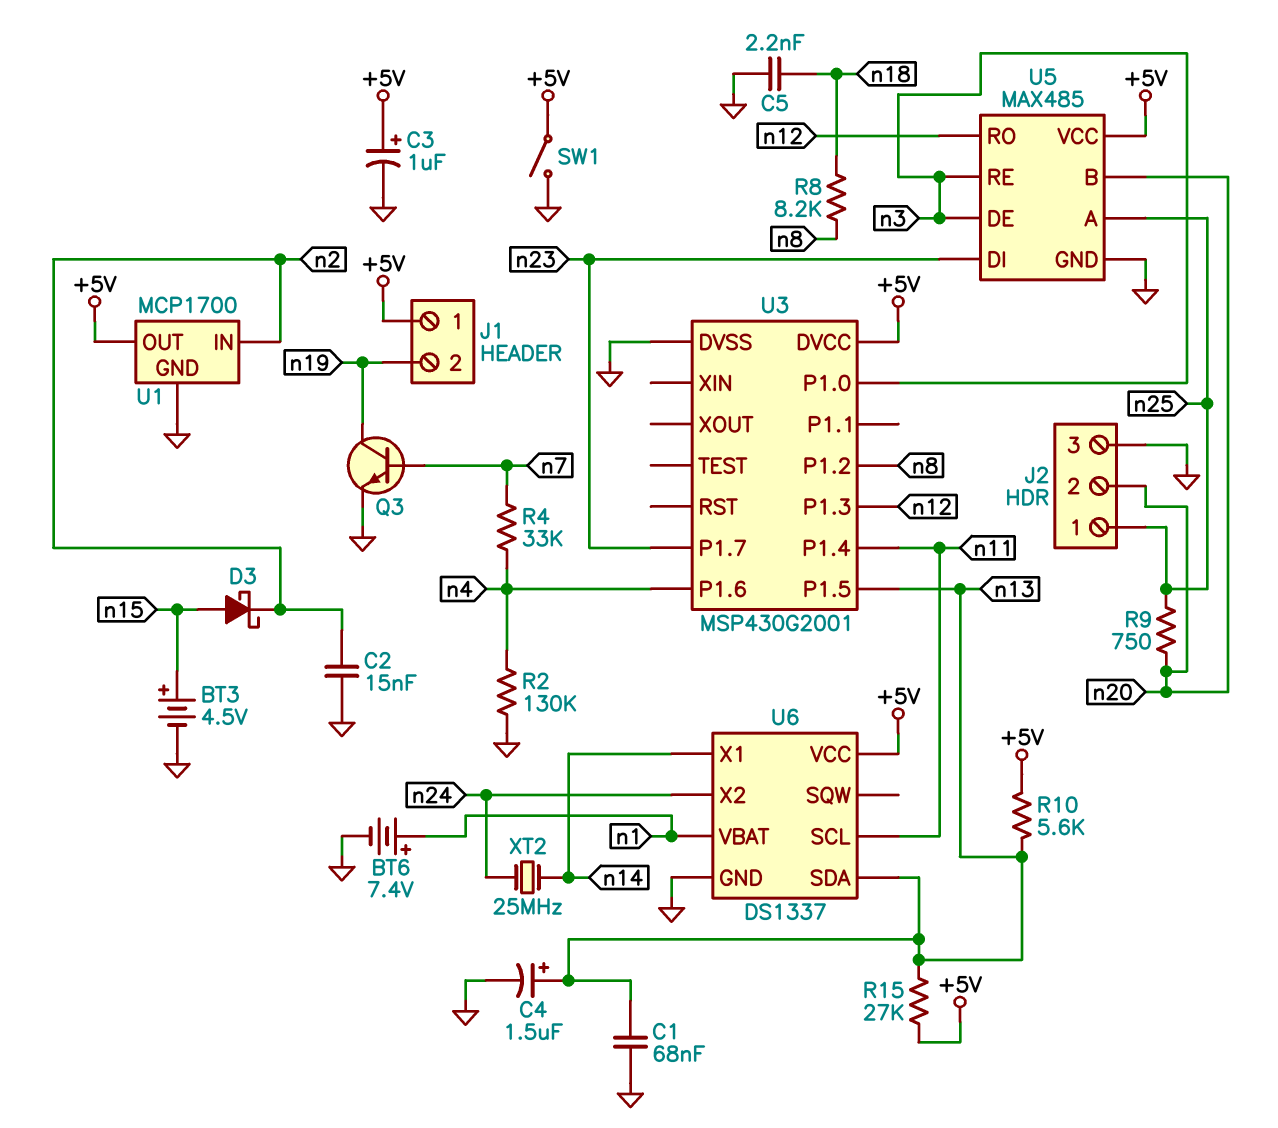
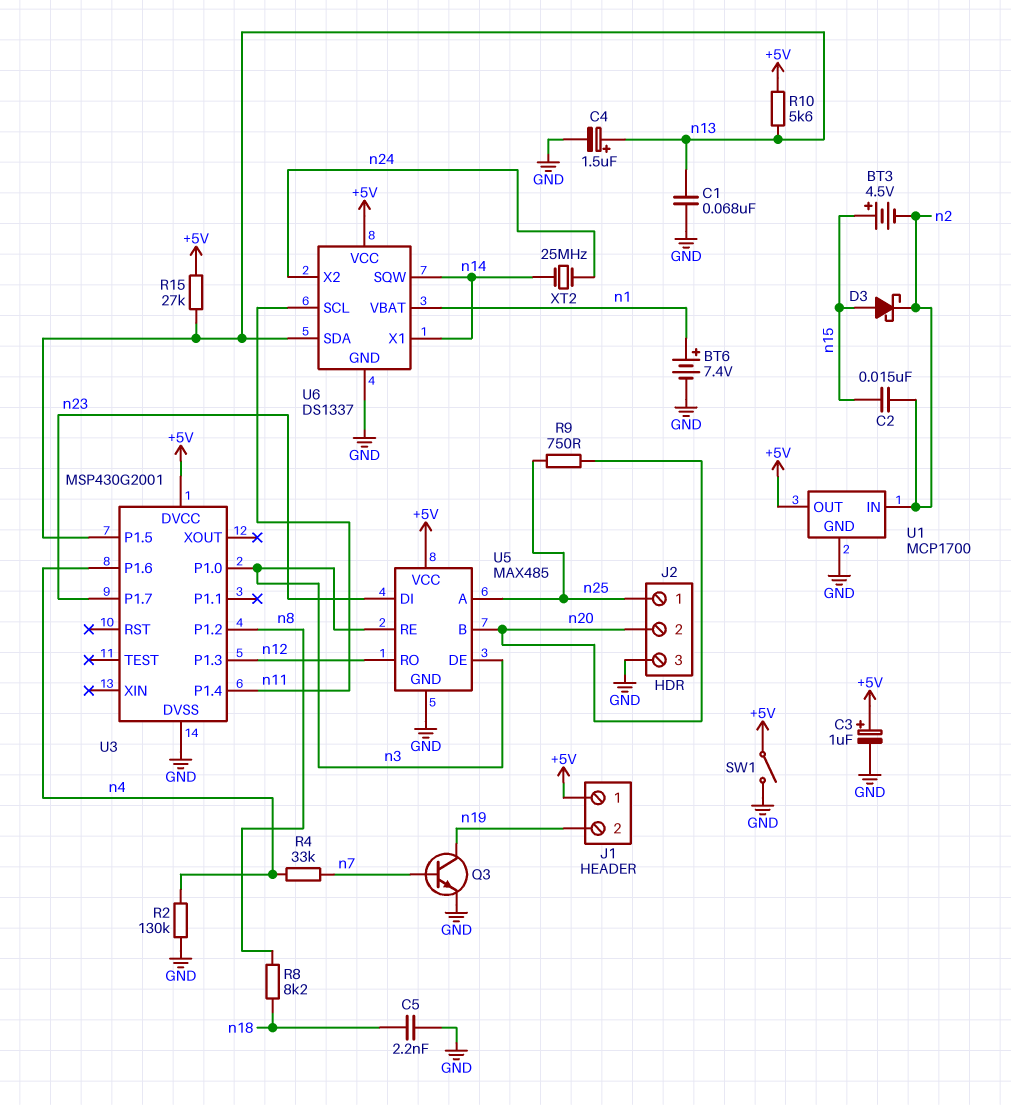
BT3: 4.5V (plus n15, minus GND) -> 4.5V (plus n15, minus n2)
C2: 15nF (GND, n2) -> 15nF (n2, n15)
U6 pin SQW: none -> n14

